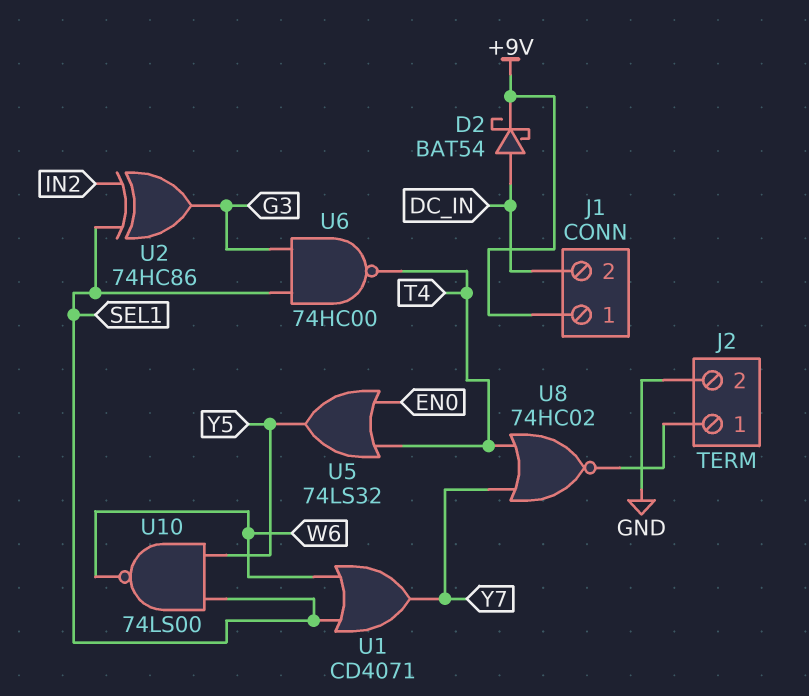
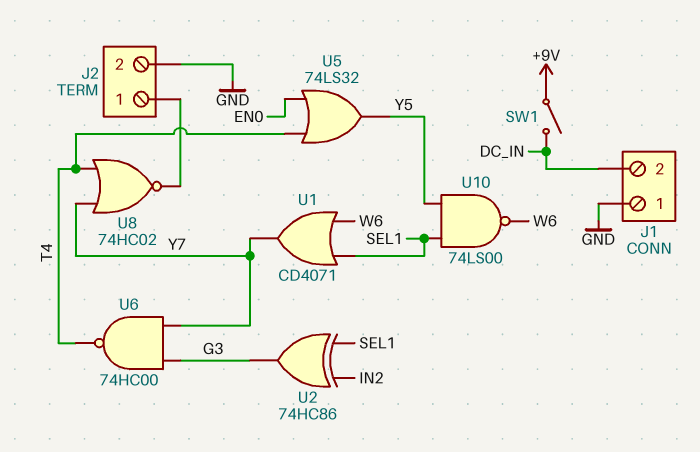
D2: schottky BAT54 (A DC_IN, K +9V) -> none
J1 pin 1: +9V -> GND
SW1: none -> switch (+9V, DC_IN)
U6: NAND 74HC00 (in G3, in SEL1, out T4) -> NAND 74HC00 (in G3, in Y7, out T4)

